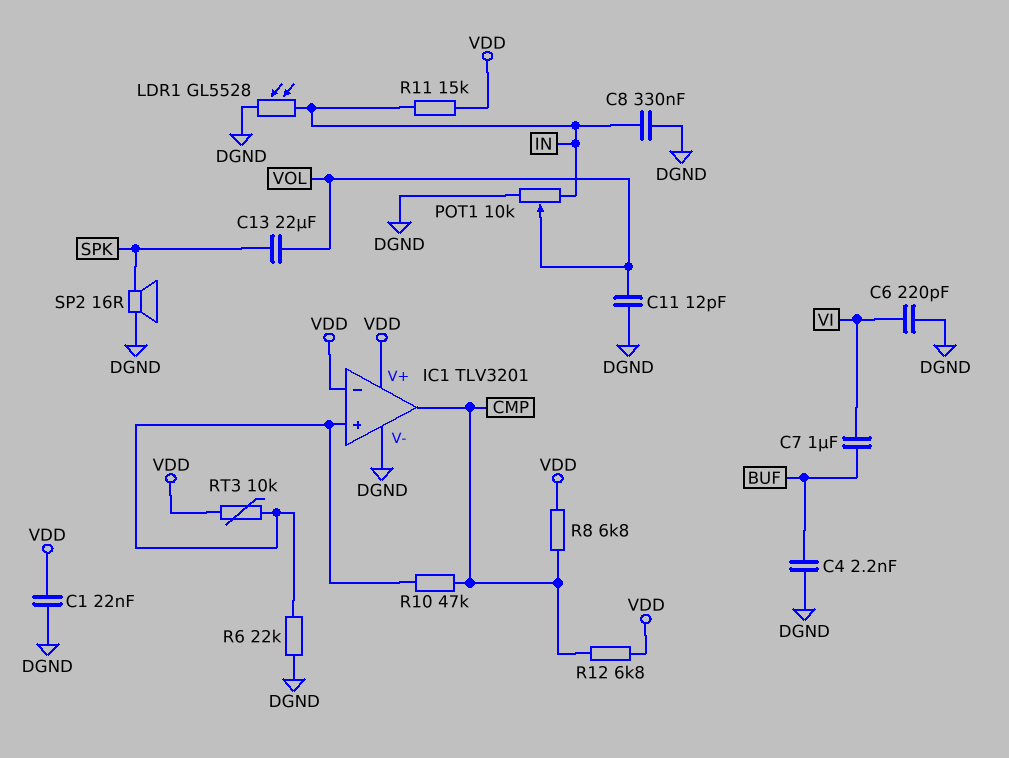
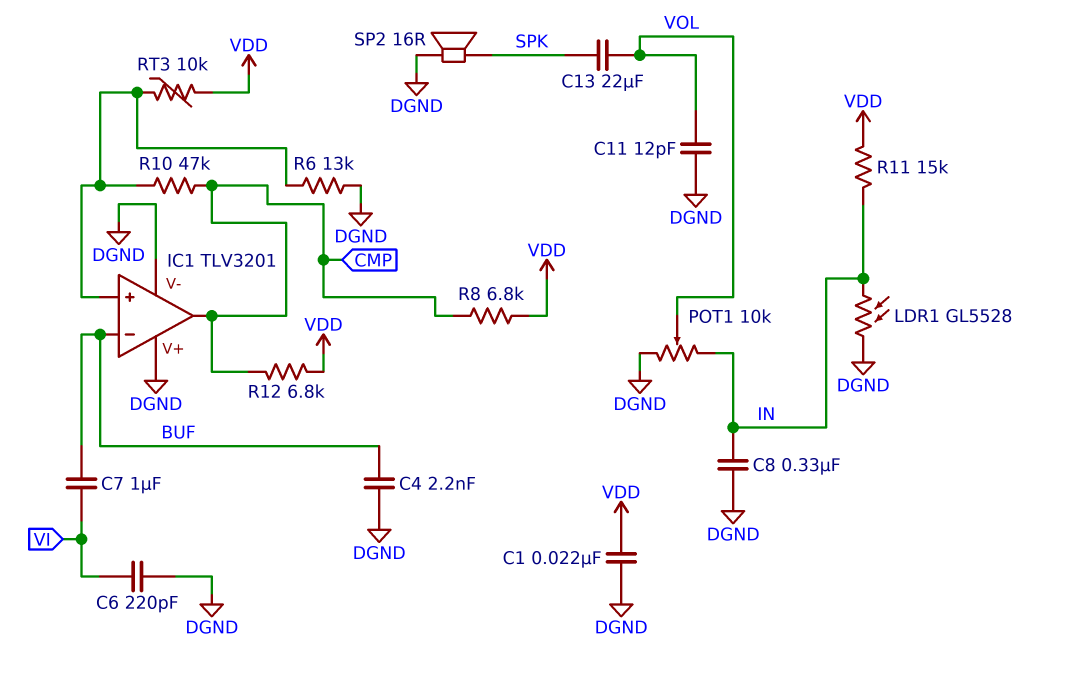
IC1 pin V+: VDD -> DGND
IC1 pin in-: VDD -> BUF
R6: 22k (DGND, IC1/in+) -> 13k (DGND, IC1/in+)

